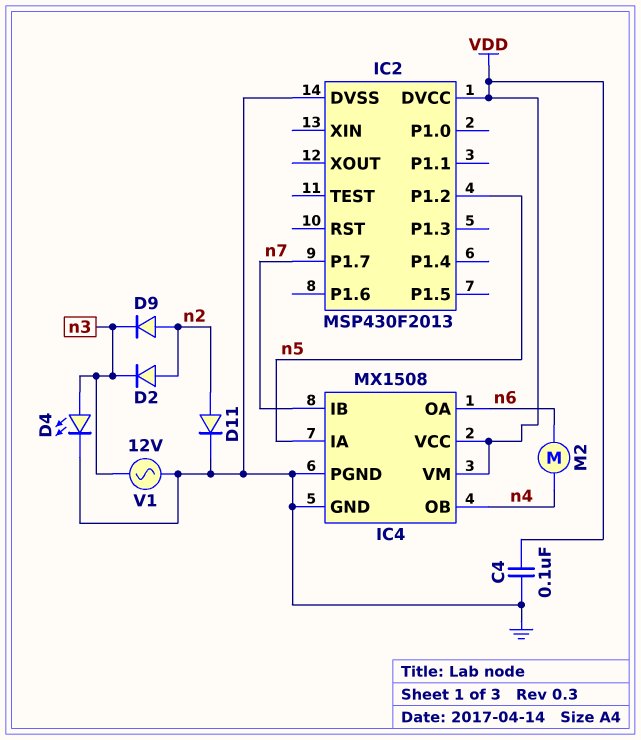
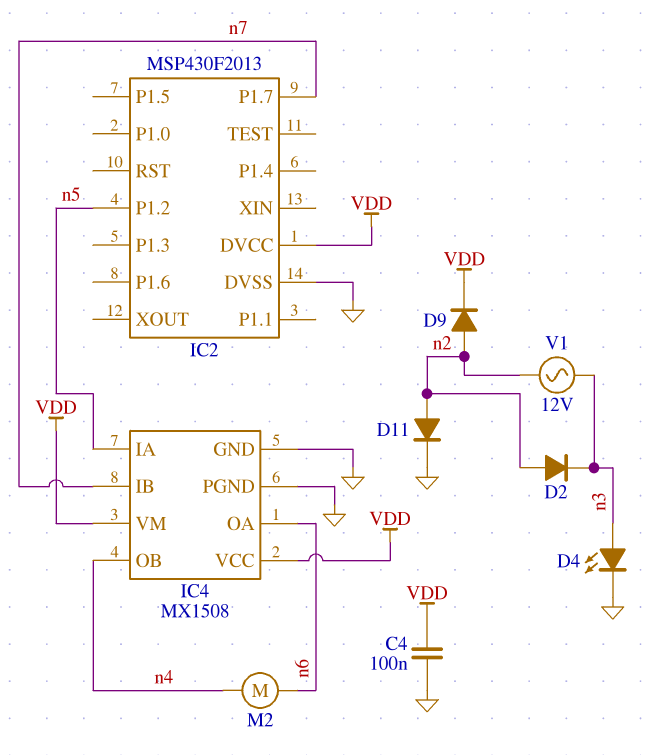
D9: diode (A n2, K n3) -> diode (A n2, K VDD)
V1: AC 12V (GND, n3) -> AC 12V (n2, n3)

